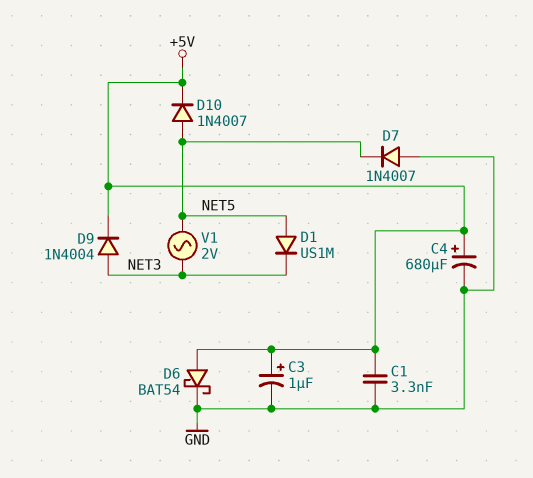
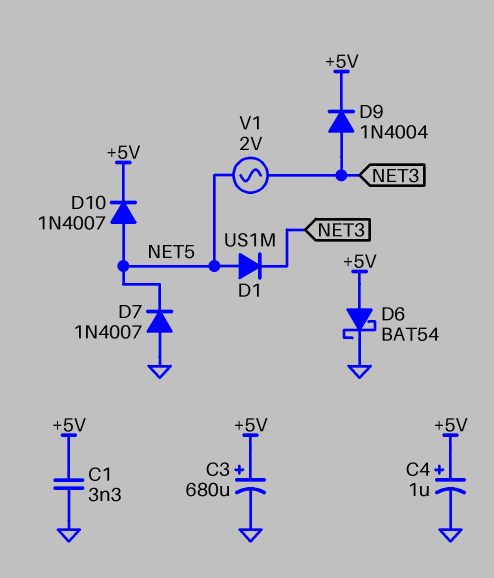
C3: 1uF (plus +5V, minus GND) -> 680uF (plus +5V, minus GND)
C4: 680uF (plus +5V, minus GND) -> 1uF (plus +5V, minus GND)

